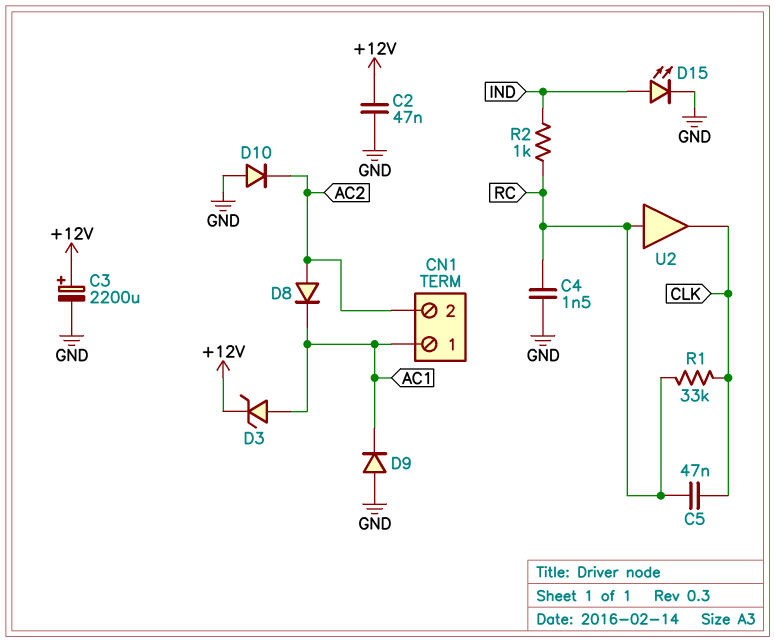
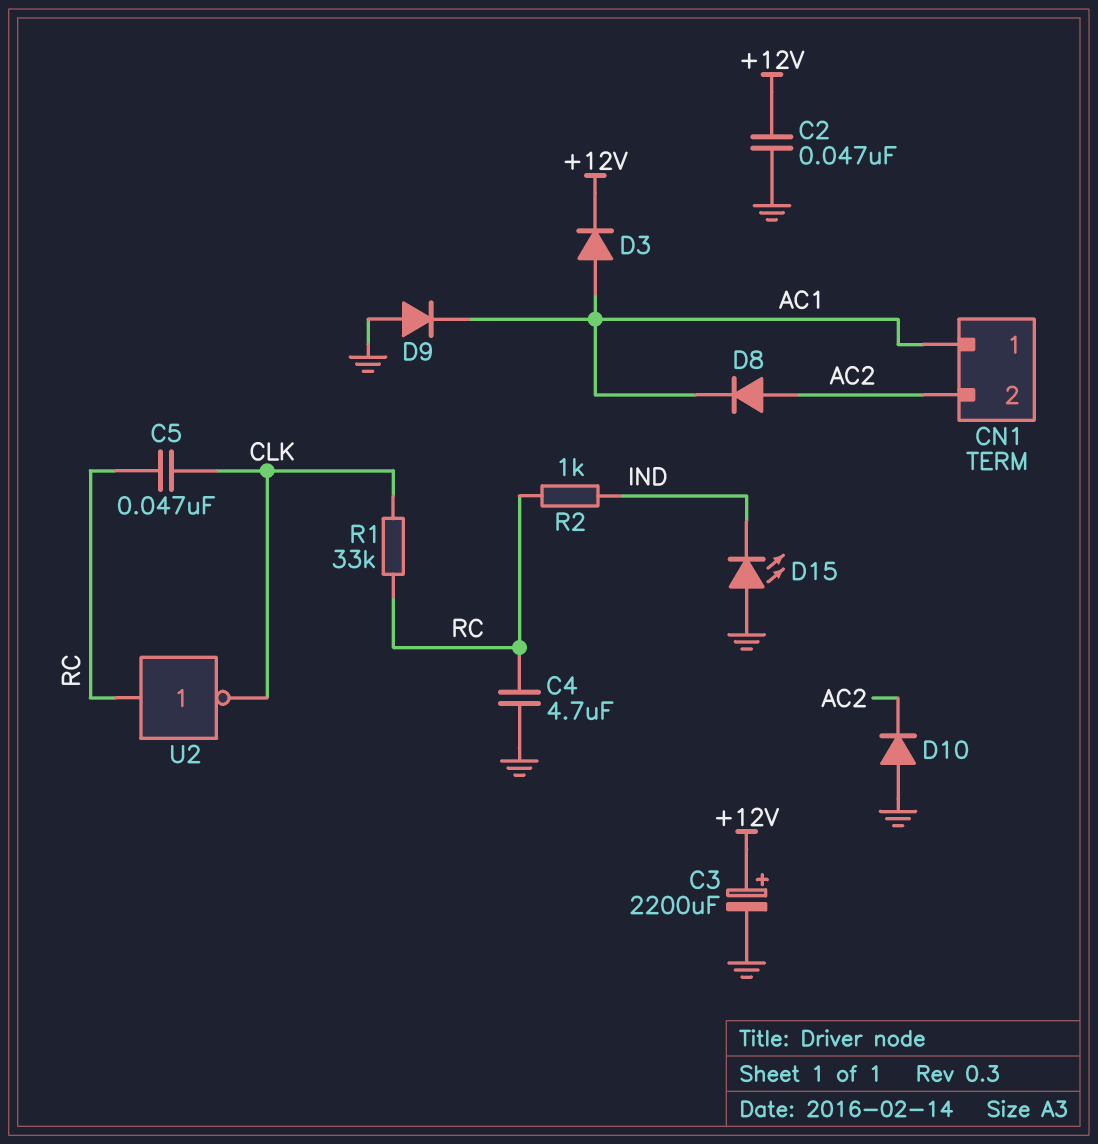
C4: 1.5nF (GND, RC) -> 4.7uF (GND, RC)
D3: zener (A AC1, K +12V) -> diode (A AC1, K +12V)
D15: LED (A IND, K GND) -> LED (A GND, K IND)
U2: buffer (in RC, out CLK) -> NOT (in RC, out CLK)

